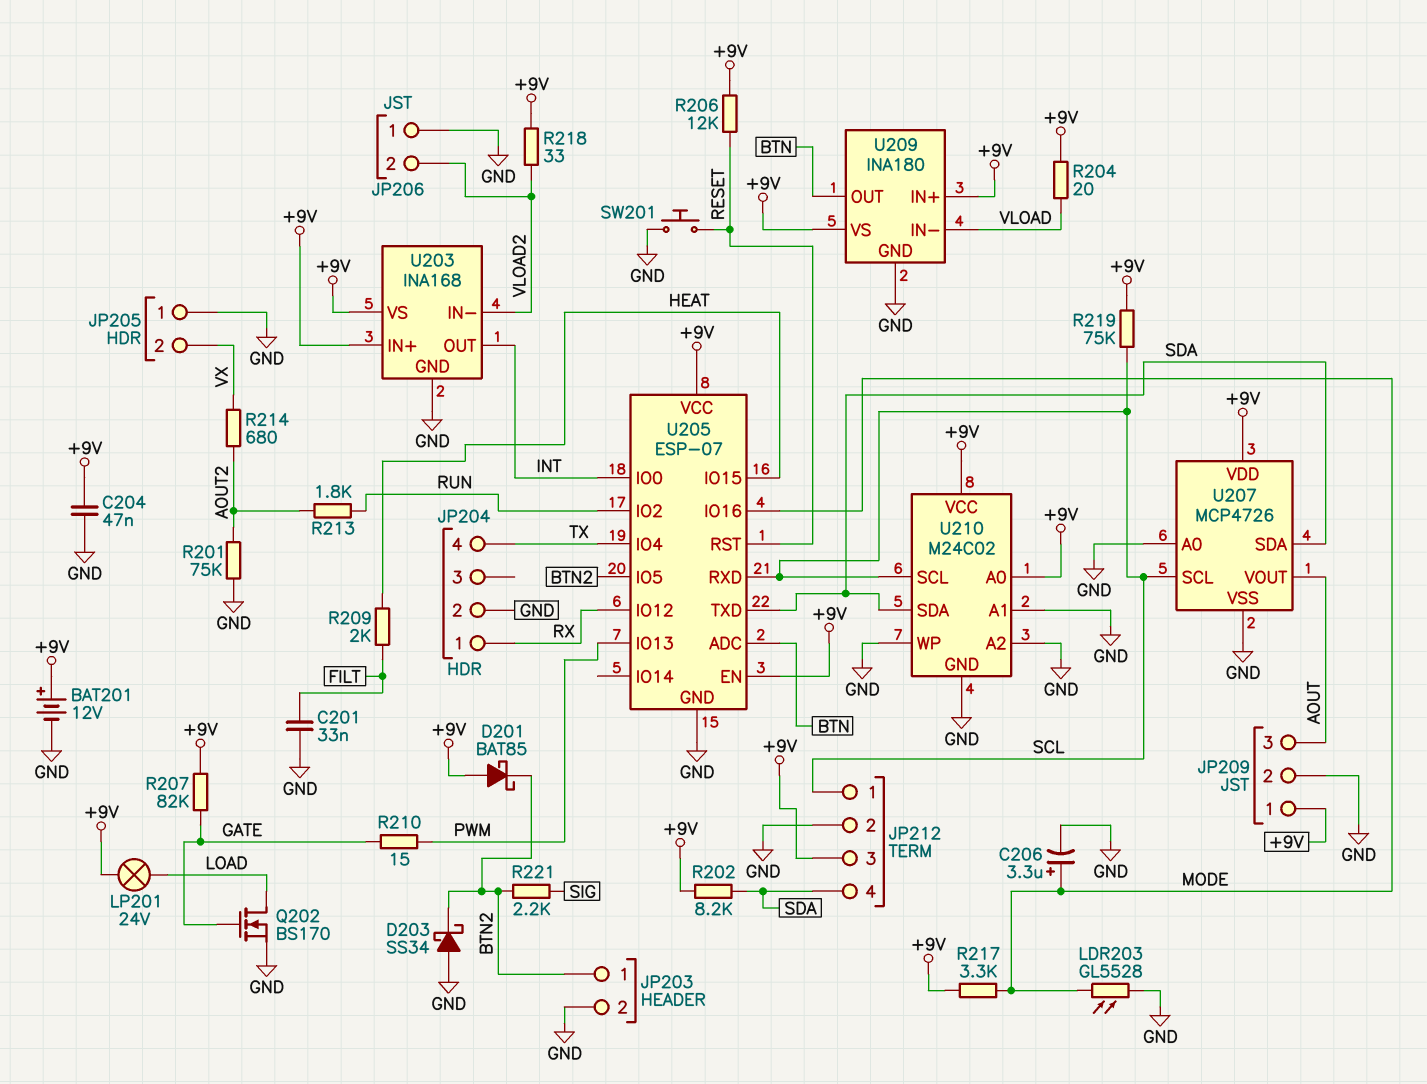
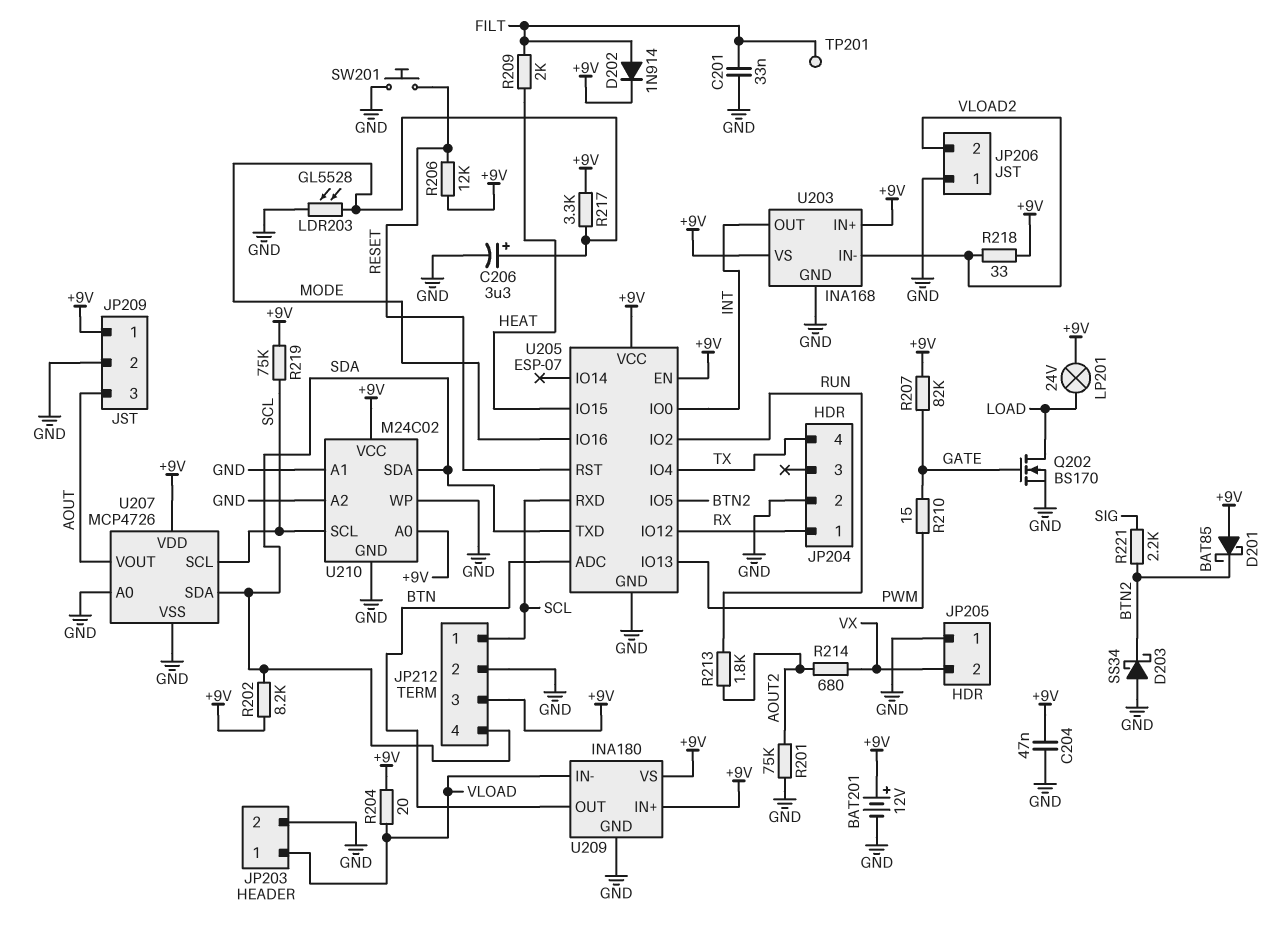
D202: none -> diode 1N914 (A FILT, K +9V)
JP203 pin 1: BTN2 -> VLOAD
TP201: none -> test point (FILT)

